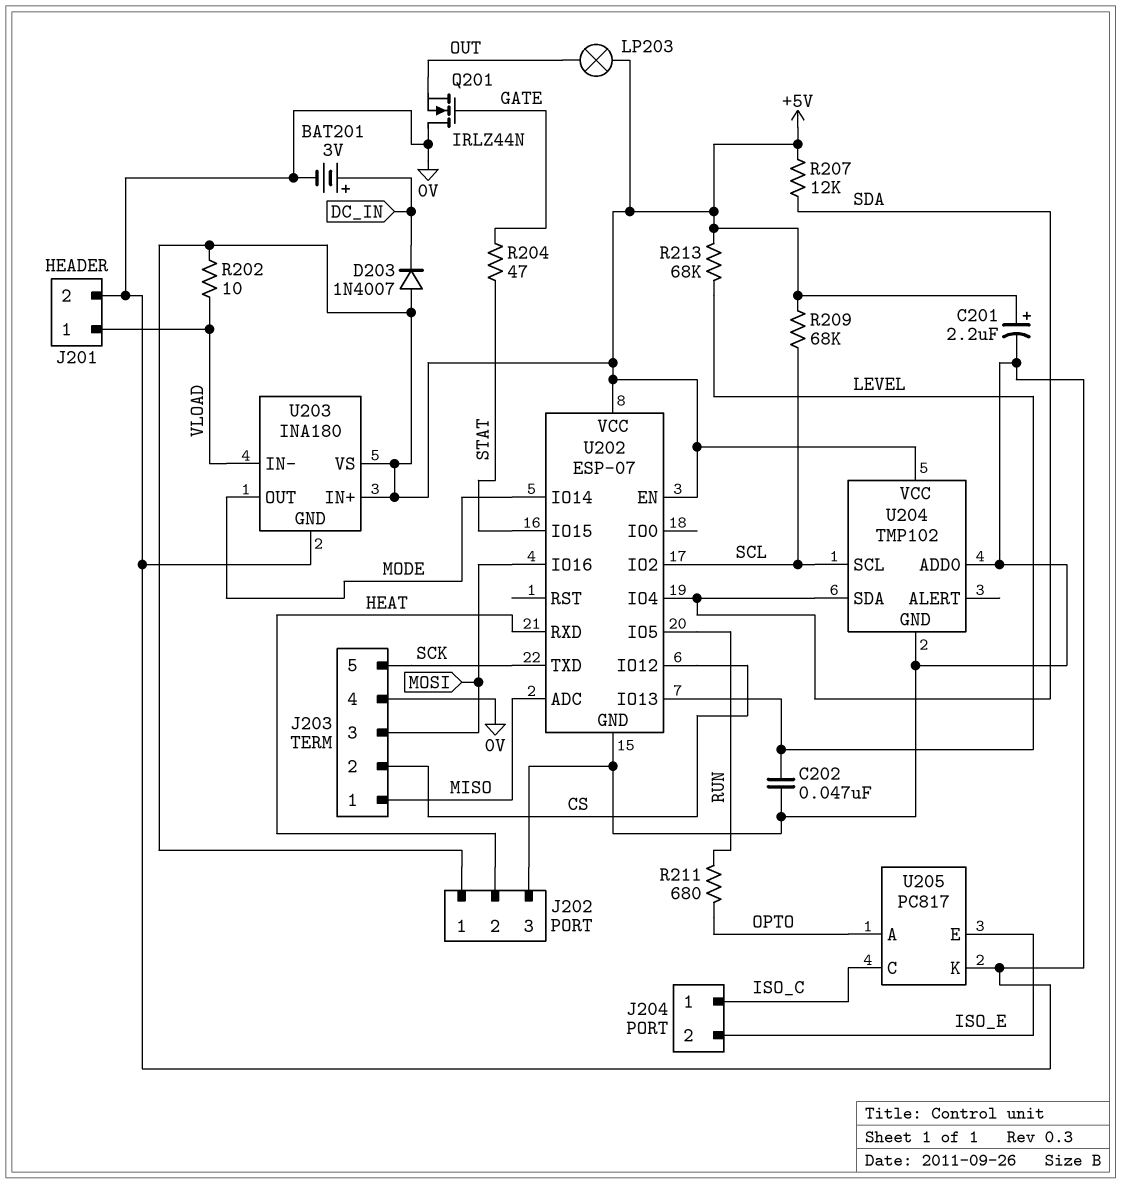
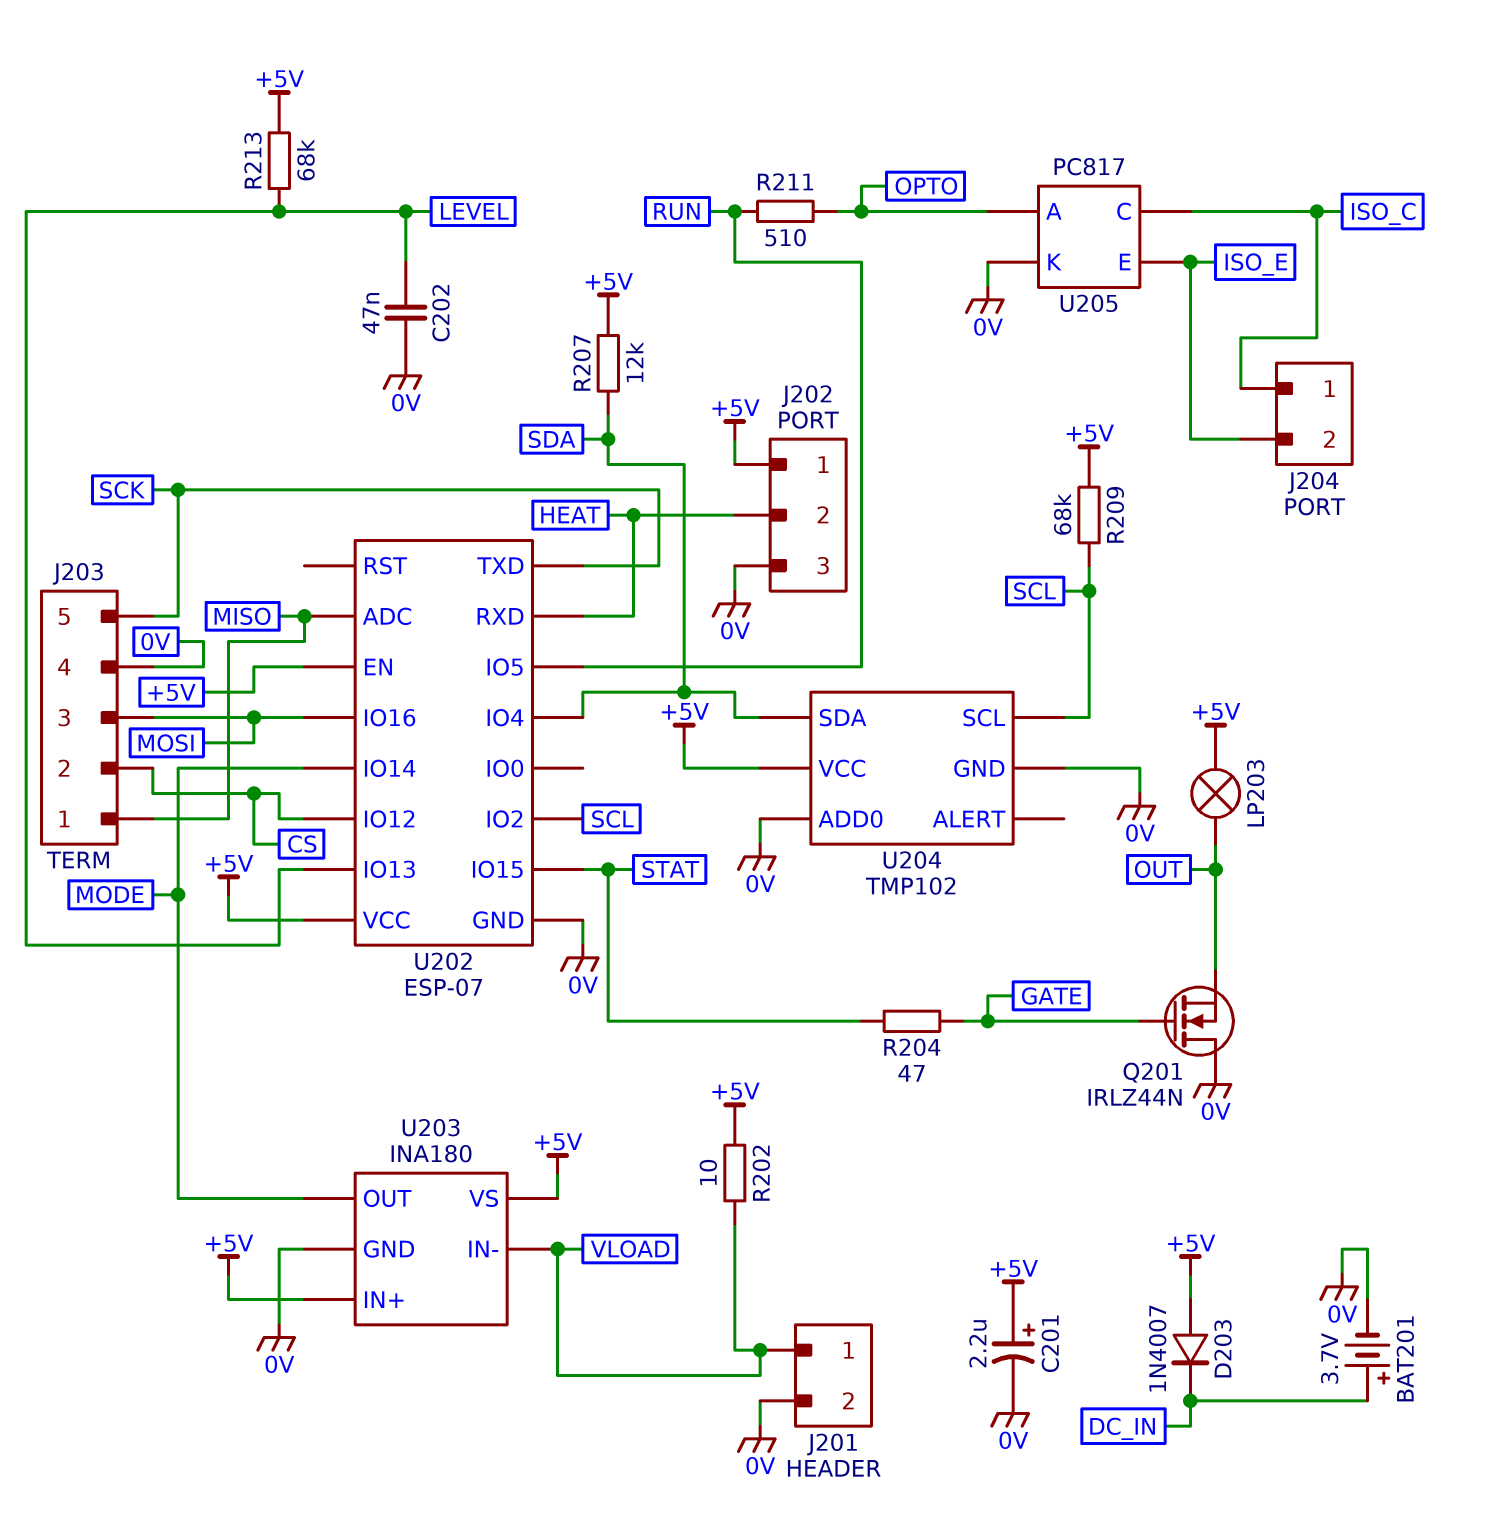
BAT201: 3V (plus DC_IN, minus 0V) -> 3.7V (plus DC_IN, minus 0V)
R211: 680 (OPTO, RUN) -> 510 (OPTO, RUN)

